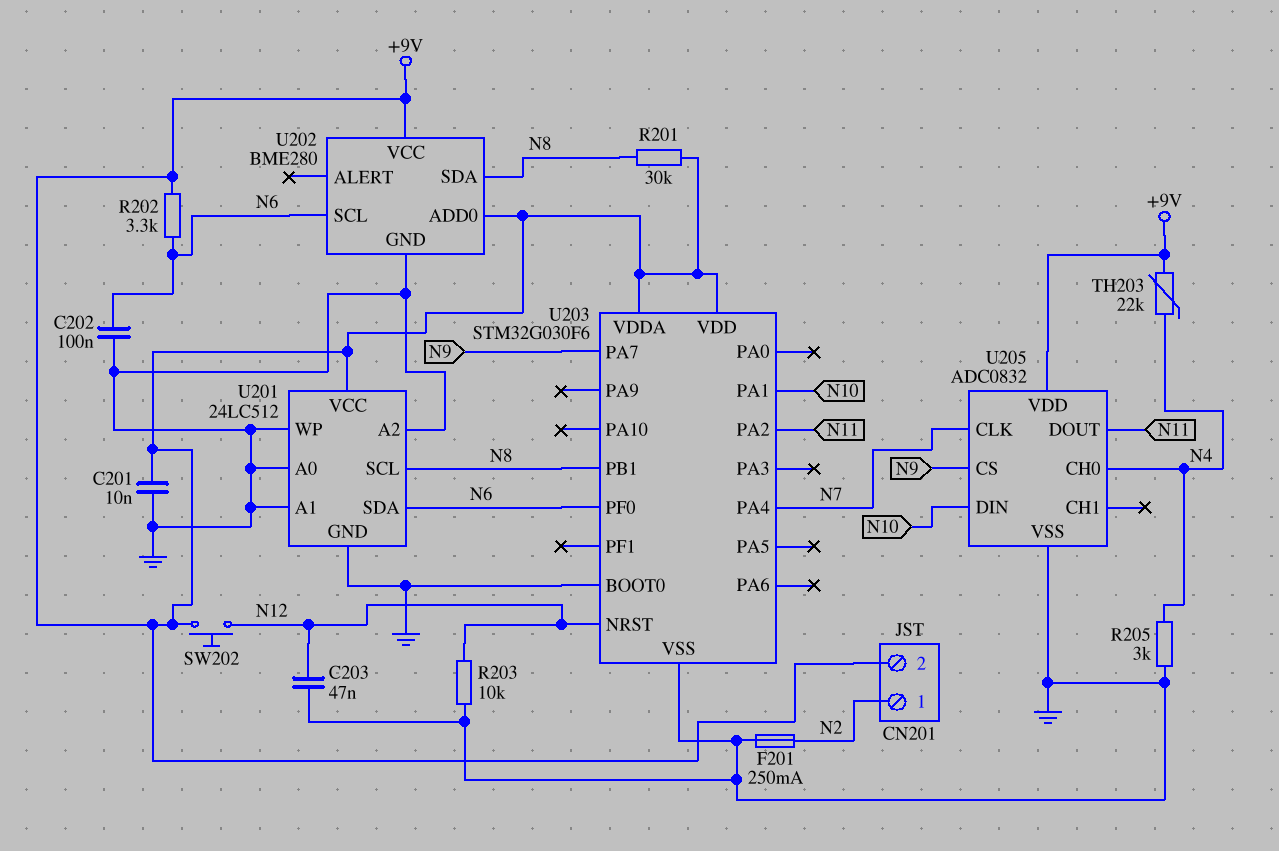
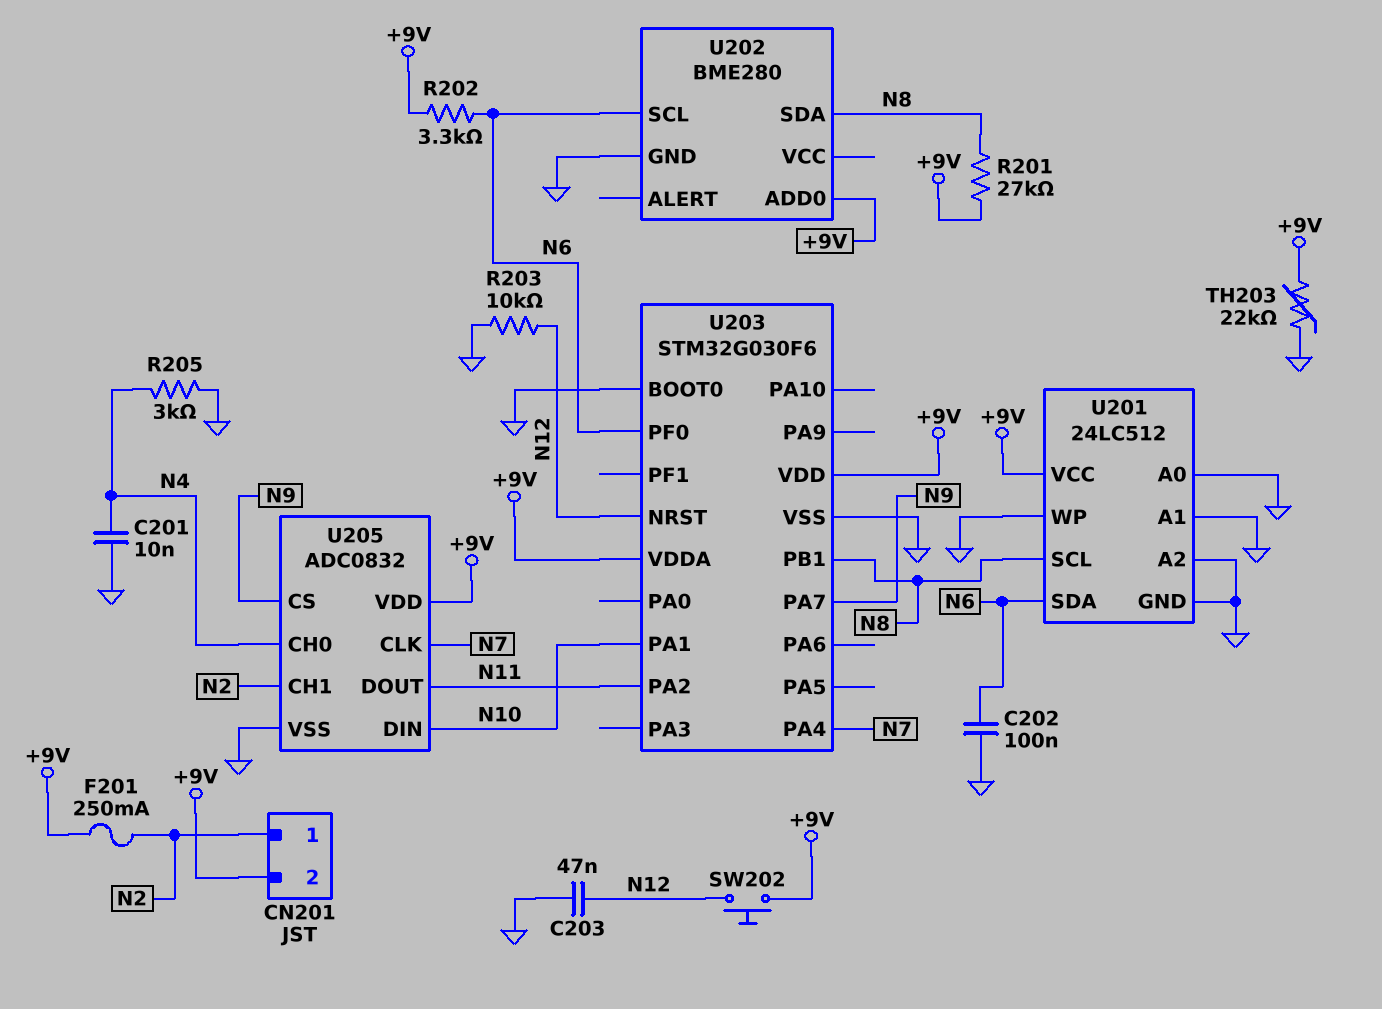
C201: 10nF (+9V, GND) -> 10nF (GND, N4)
F201: 250mA (GND, N2) -> 250mA (+9V, N2)
R201: 30k (+9V, N8) -> 27k (+9V, N8)
TH203: 22k (+9V, N4) -> 22k (+9V, GND)
U202 pin VCC: +9V -> none
U205 pin CH1: none -> N2

